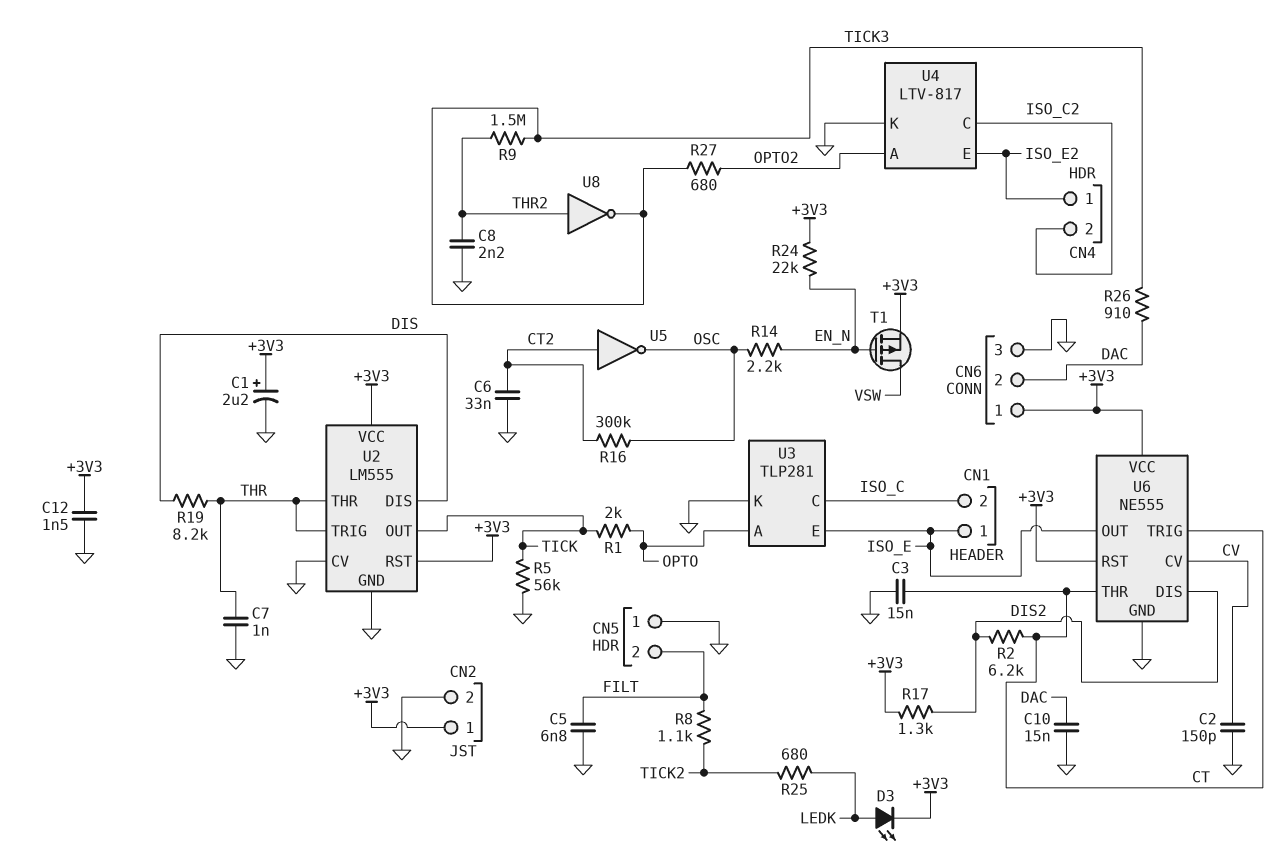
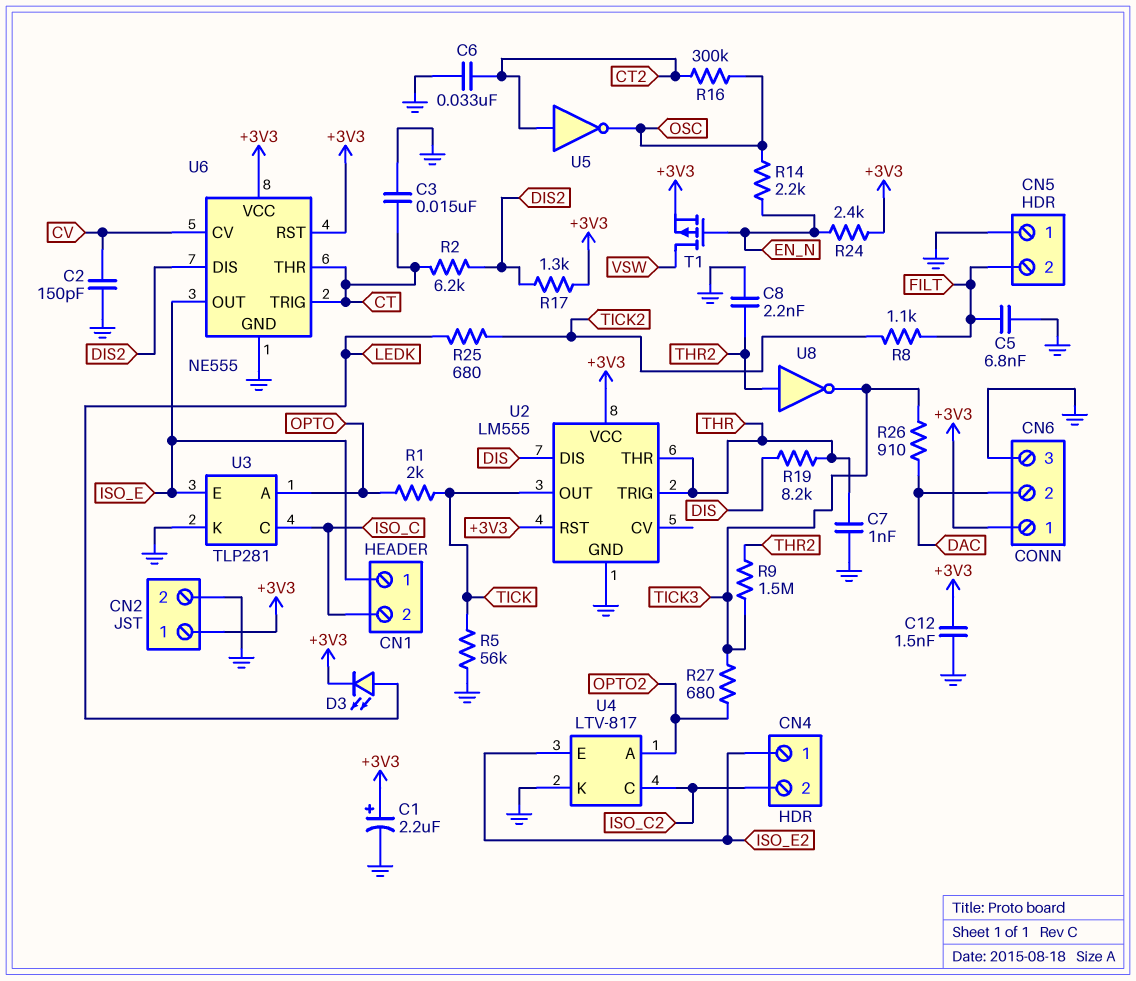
C10: 15nF (DAC, GND) -> none
R24: 22k (+3V3, EN_N) -> 2.4k (+3V3, EN_N)
U2 pin CV: GND -> none

